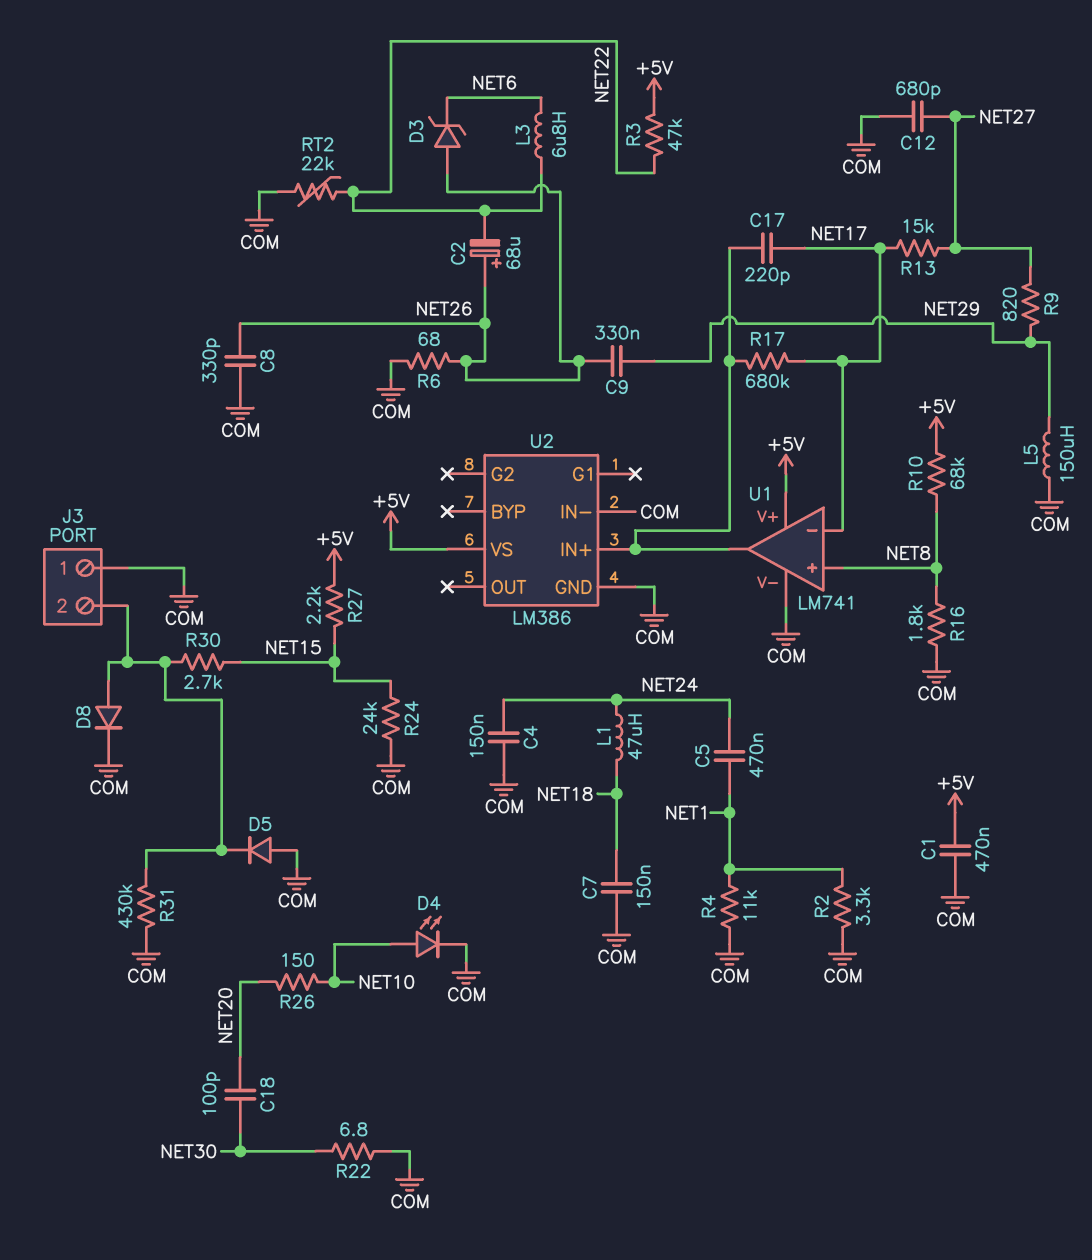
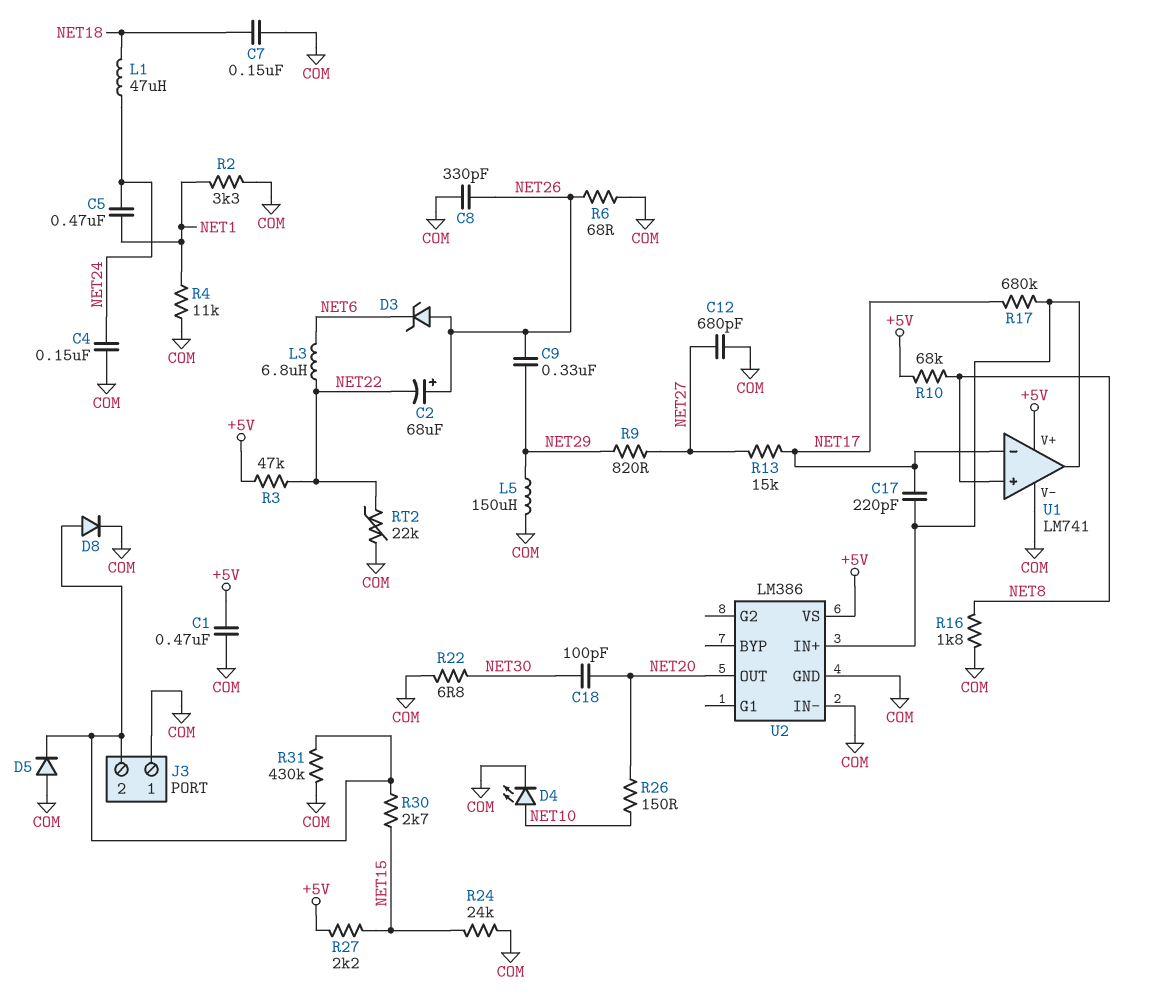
U2 pin OUT: none -> NET20

